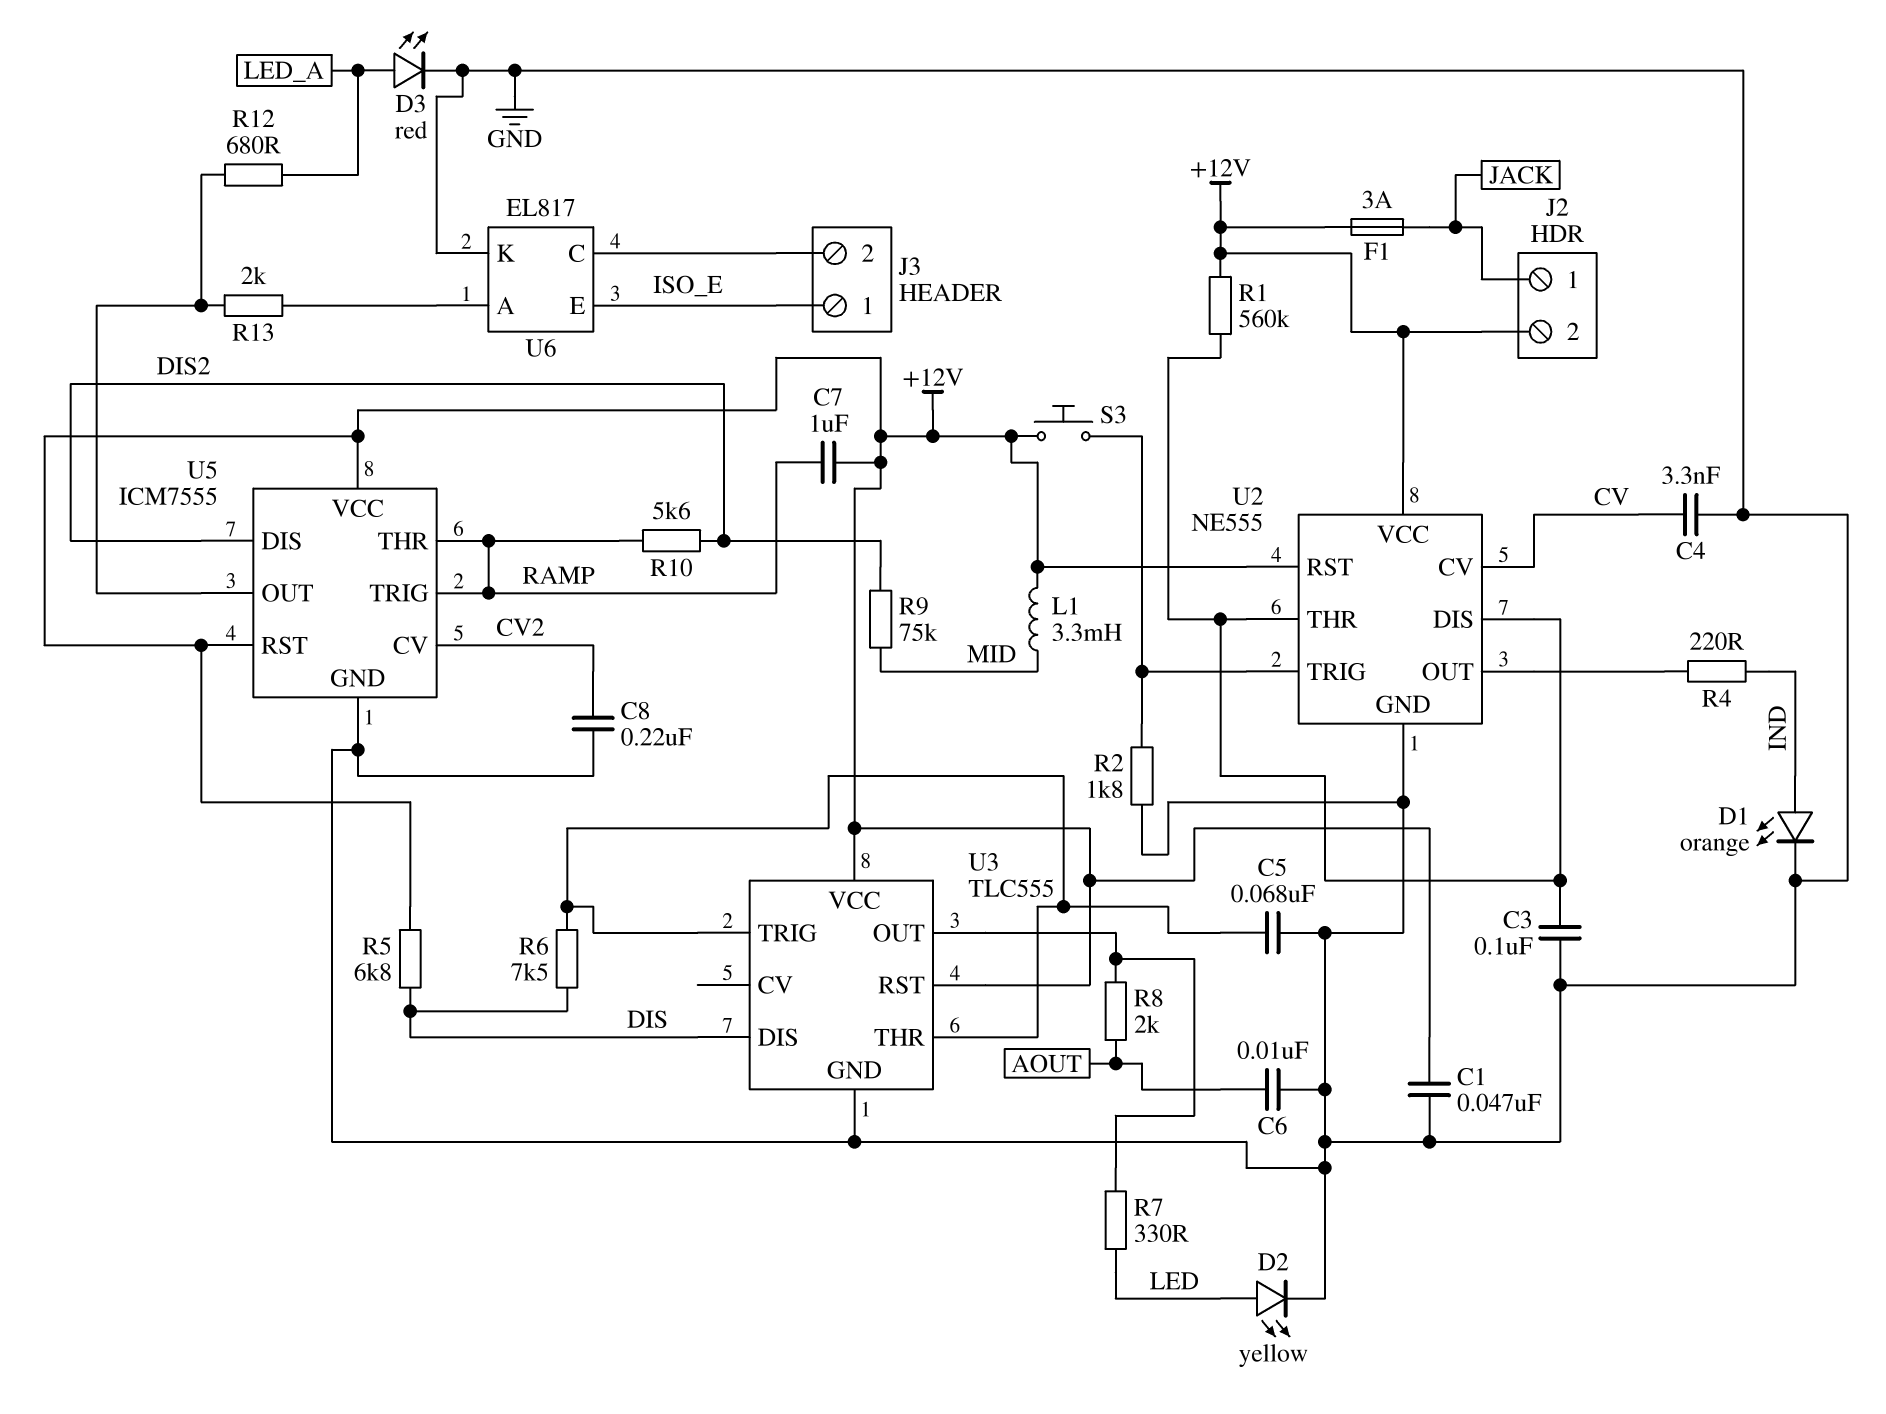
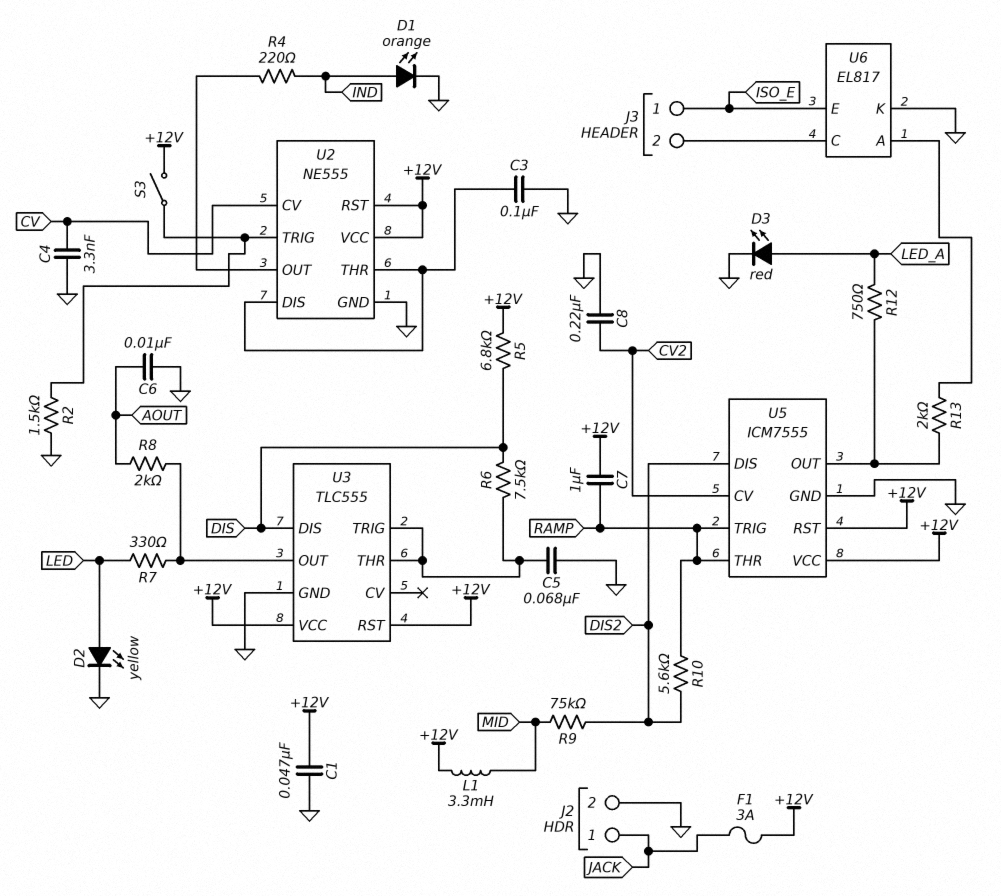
J2 pin 2: +12V -> GND
R1: 560k (+12V, U2/DIS) -> none
R2: 1.8k (GND, U2/TRIG) -> 1.5k (GND, U2/TRIG)
R12: 680 (LED_A, U5/OUT) -> 750 (LED_A, U5/OUT)
S3: button (+12V, U2/TRIG) -> switch (+12V, U2/TRIG)

